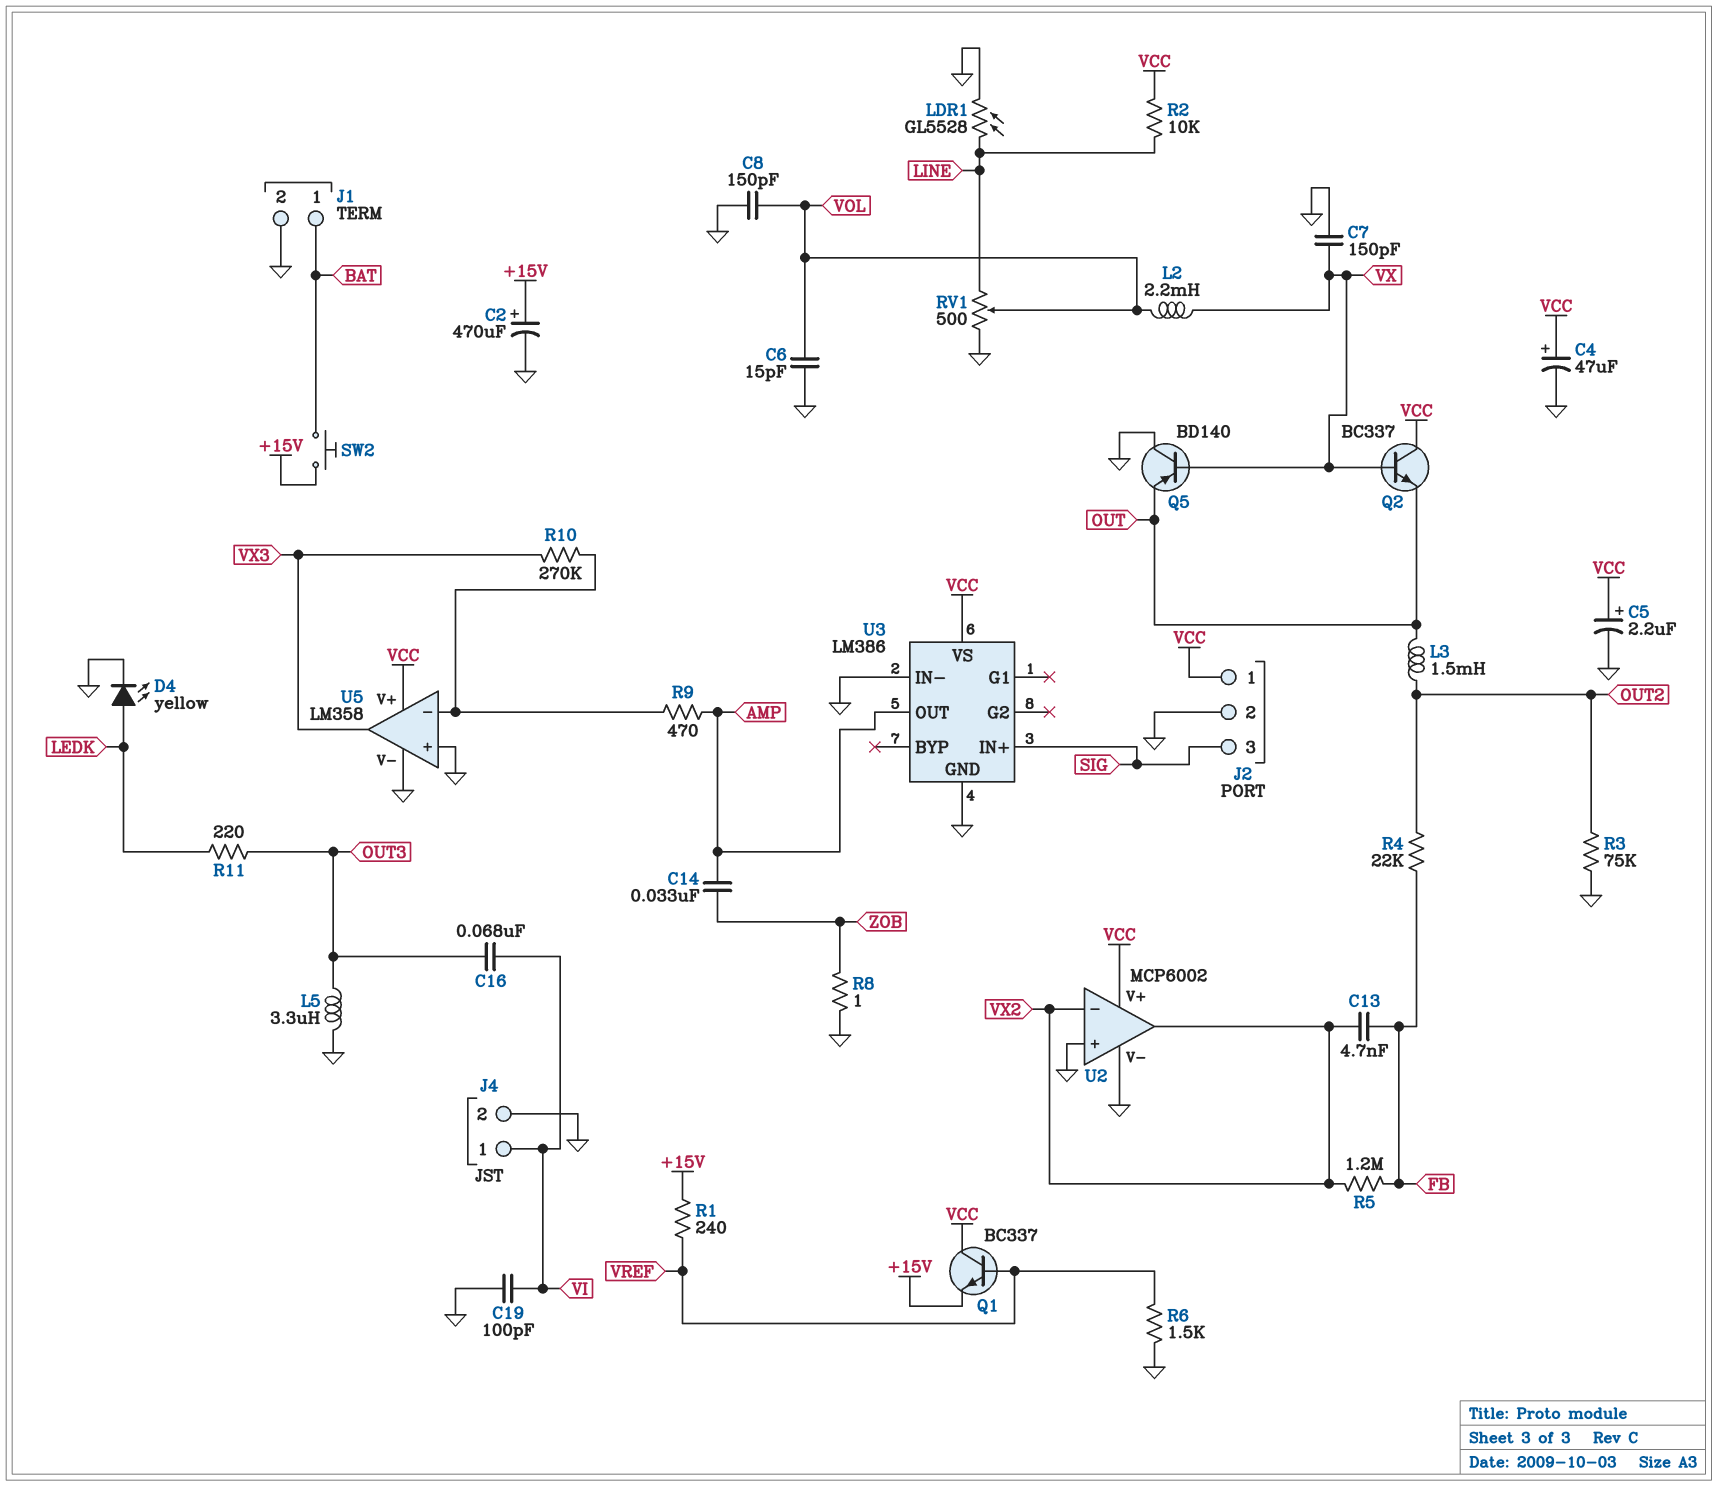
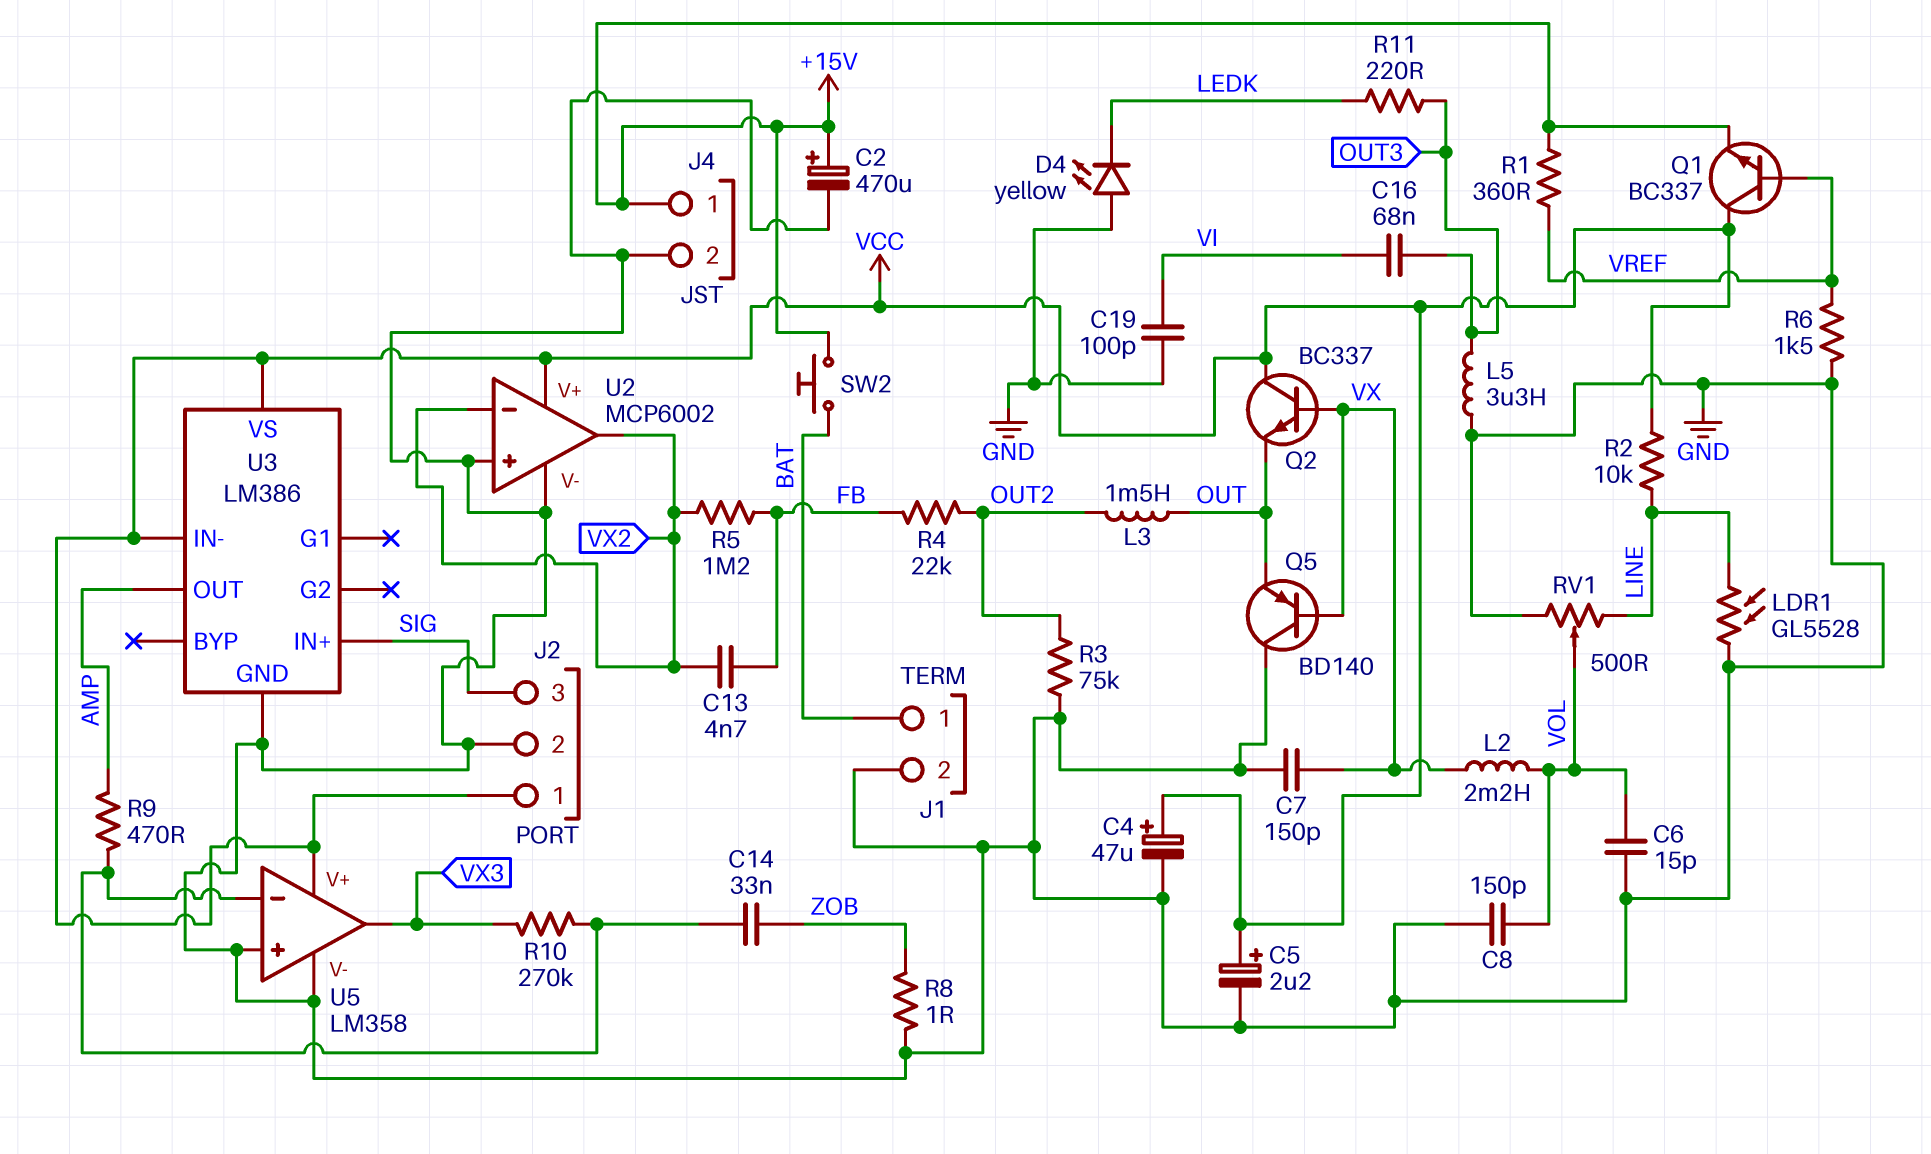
C14: 33nF (AMP, ZOB) -> 33nF (U5/in-, ZOB)
D4: LED yellow (A LEDK, K GND) -> LED yellow (A GND, K LEDK)
J4 pin 1: VI -> +15V
R1: 240 (+15V, VREF) -> 360 (+15V, VREF)
U3 pin IN-: GND -> VCC

